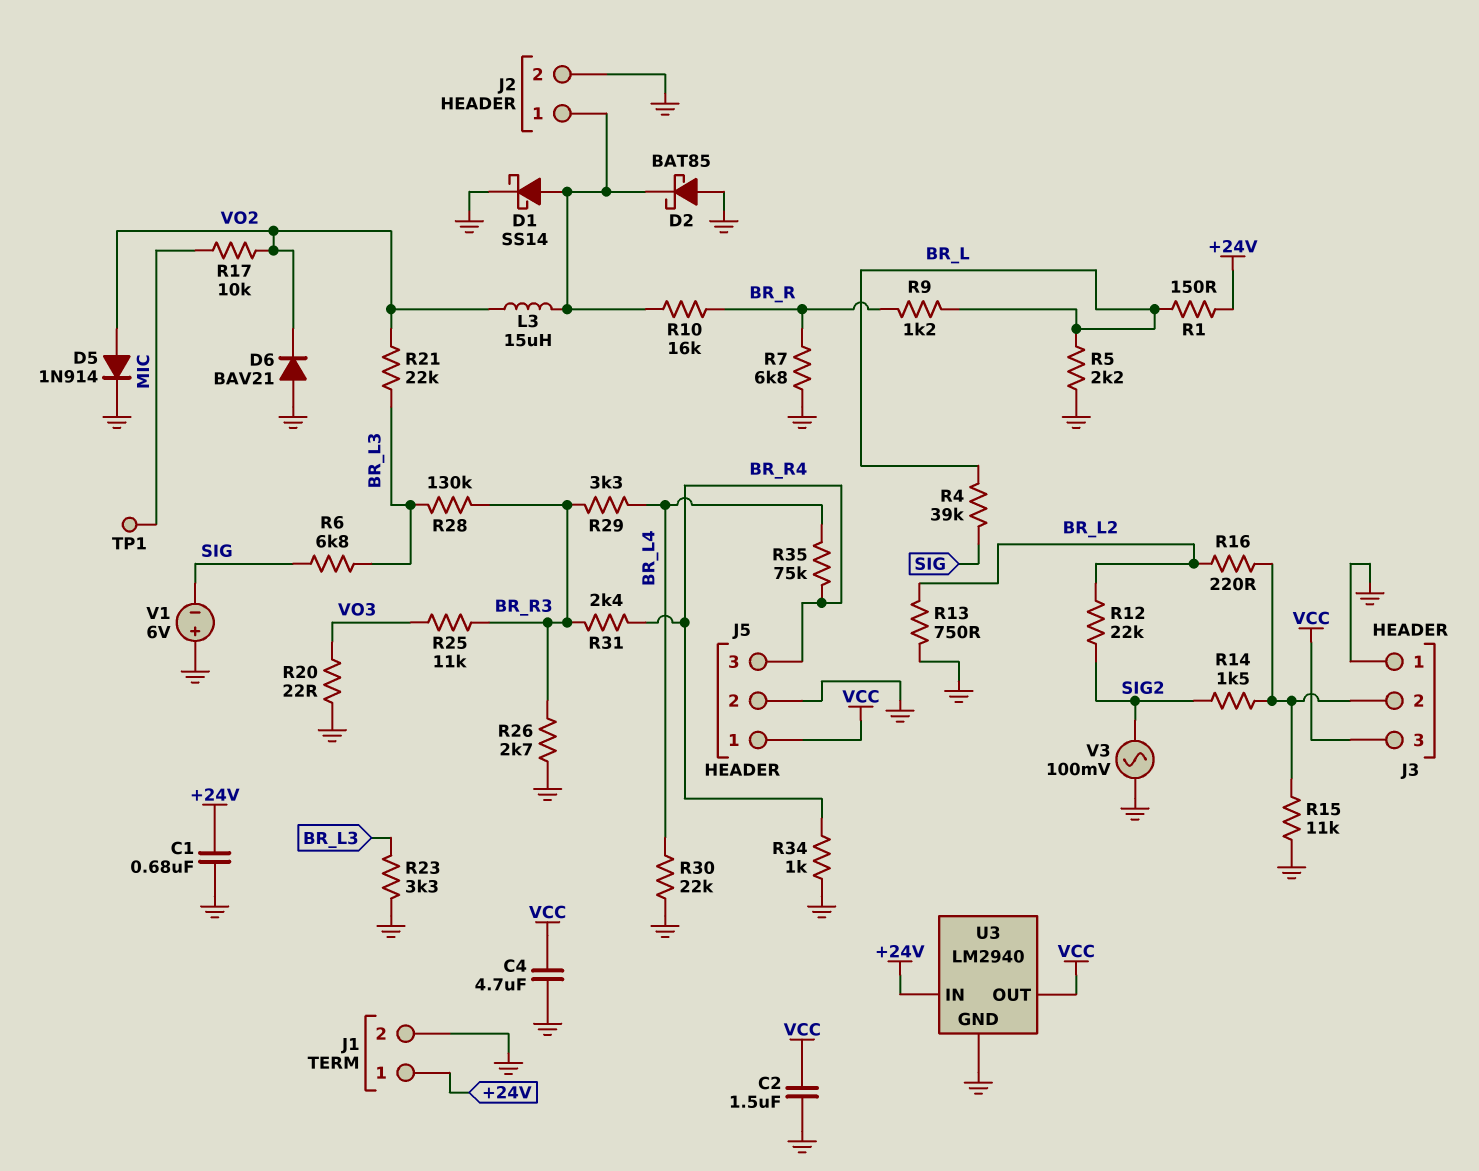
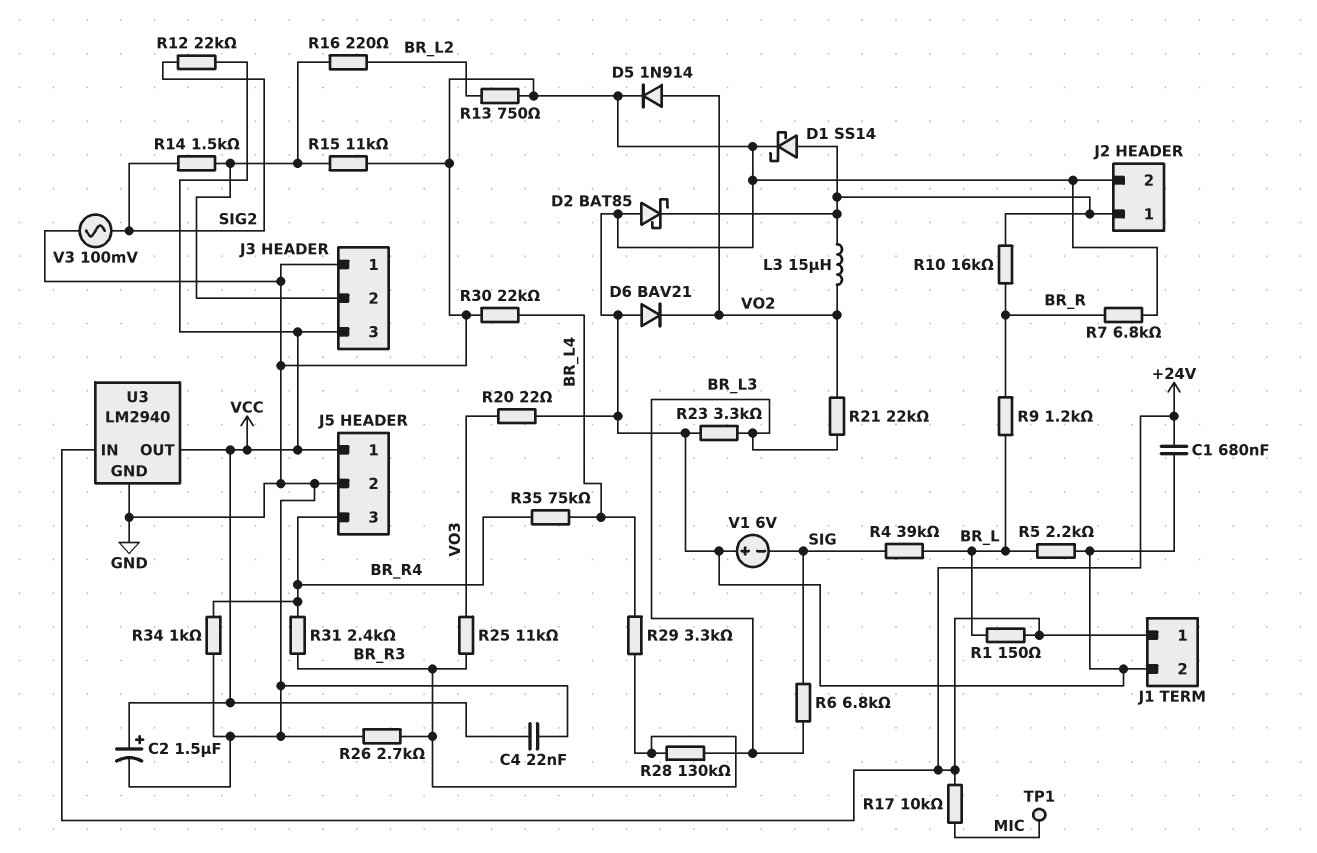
C2: 1.5uF (GND, VCC) -> 1.5uF (plus VCC, minus GND)
C4: 4.7uF (GND, VCC) -> 22nF (GND, VCC)
R12: 22k (BR_L2, SIG2) -> 22k (SIG2, VCC)
R17: 10k (MIC, VO2) -> 10k (+24V, MIC)

